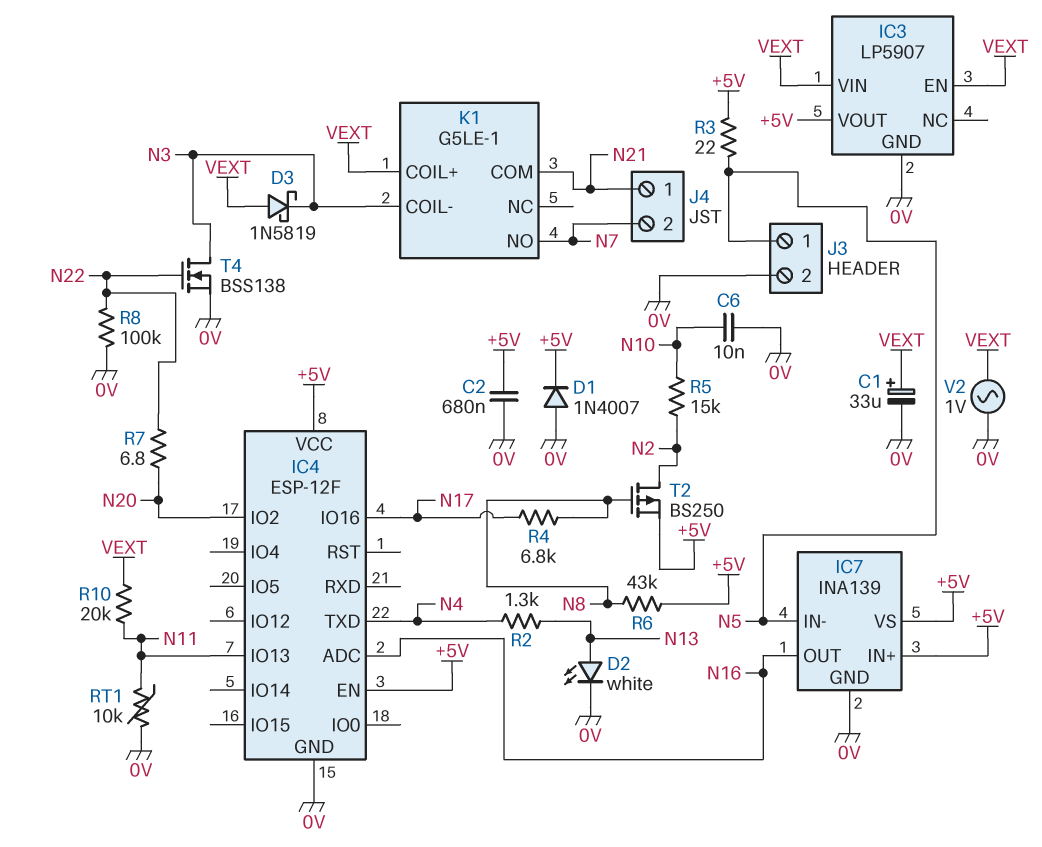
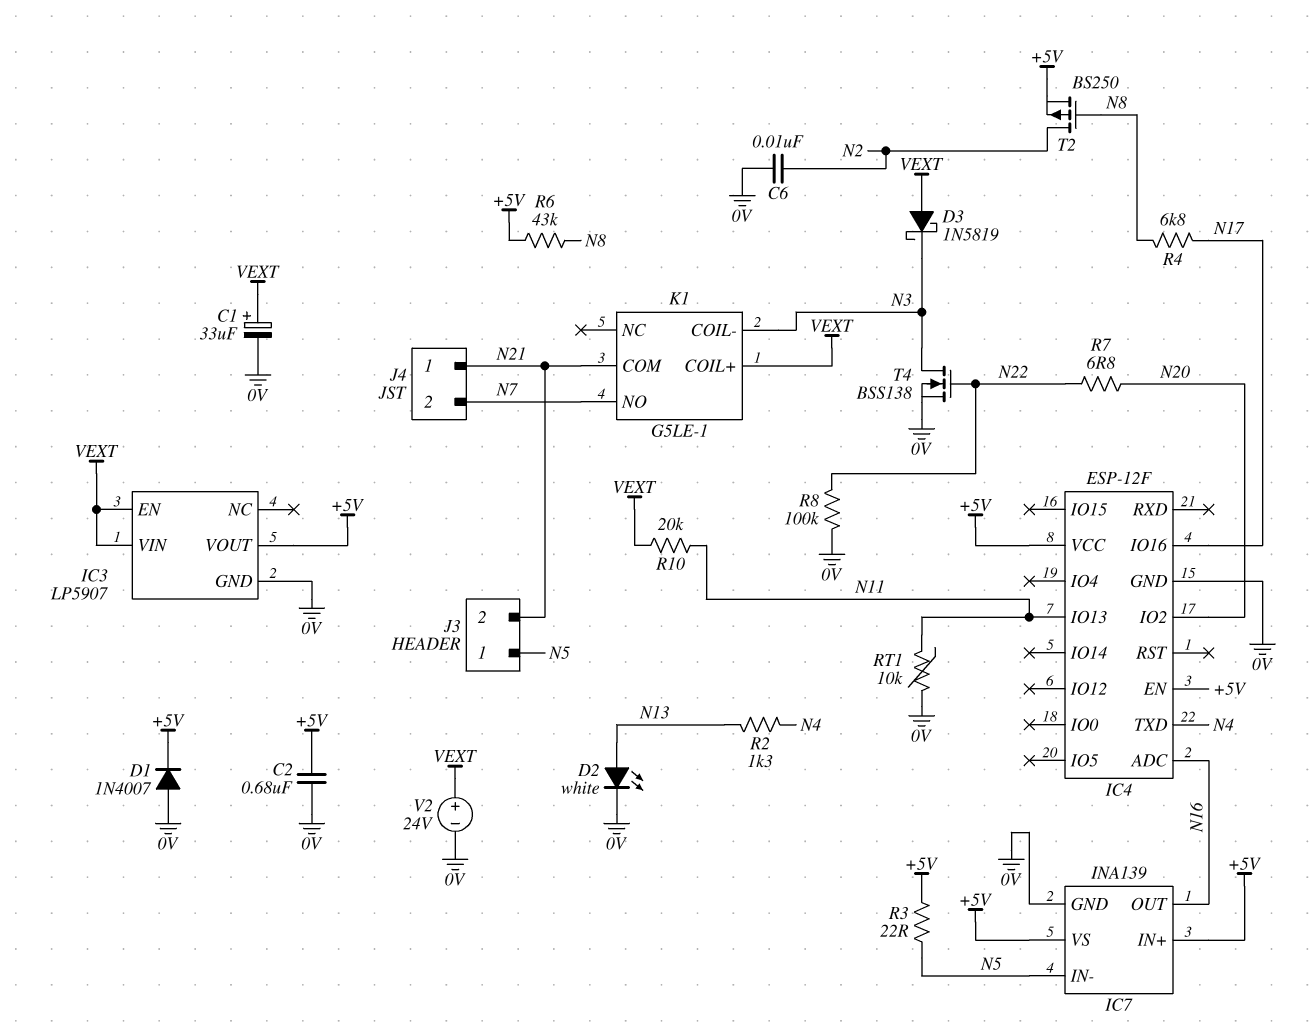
C6: 10nF (0V, N10) -> 10nF (0V, N2)
J3 pin 2: 0V -> N21
R5: 15k (N2, N10) -> none
V2: AC 1V (0V, VEXT) -> 24V (plus VEXT, minus 0V)

